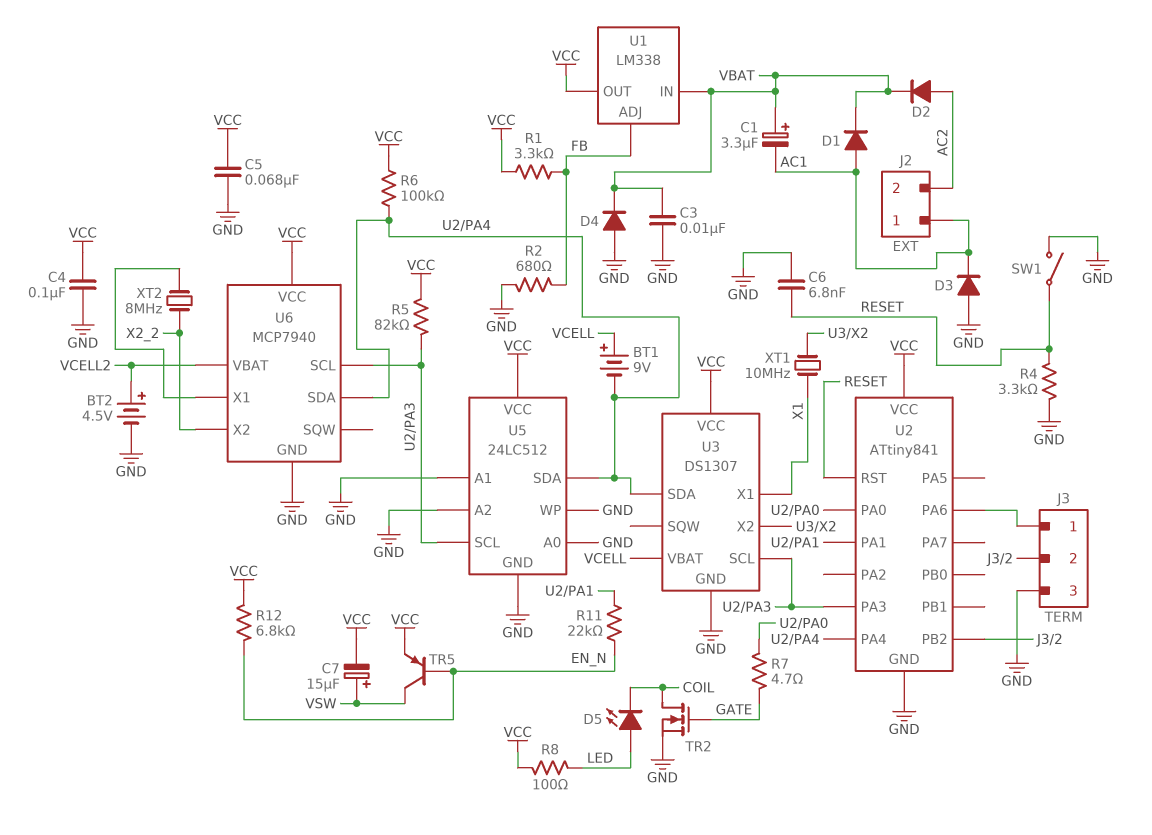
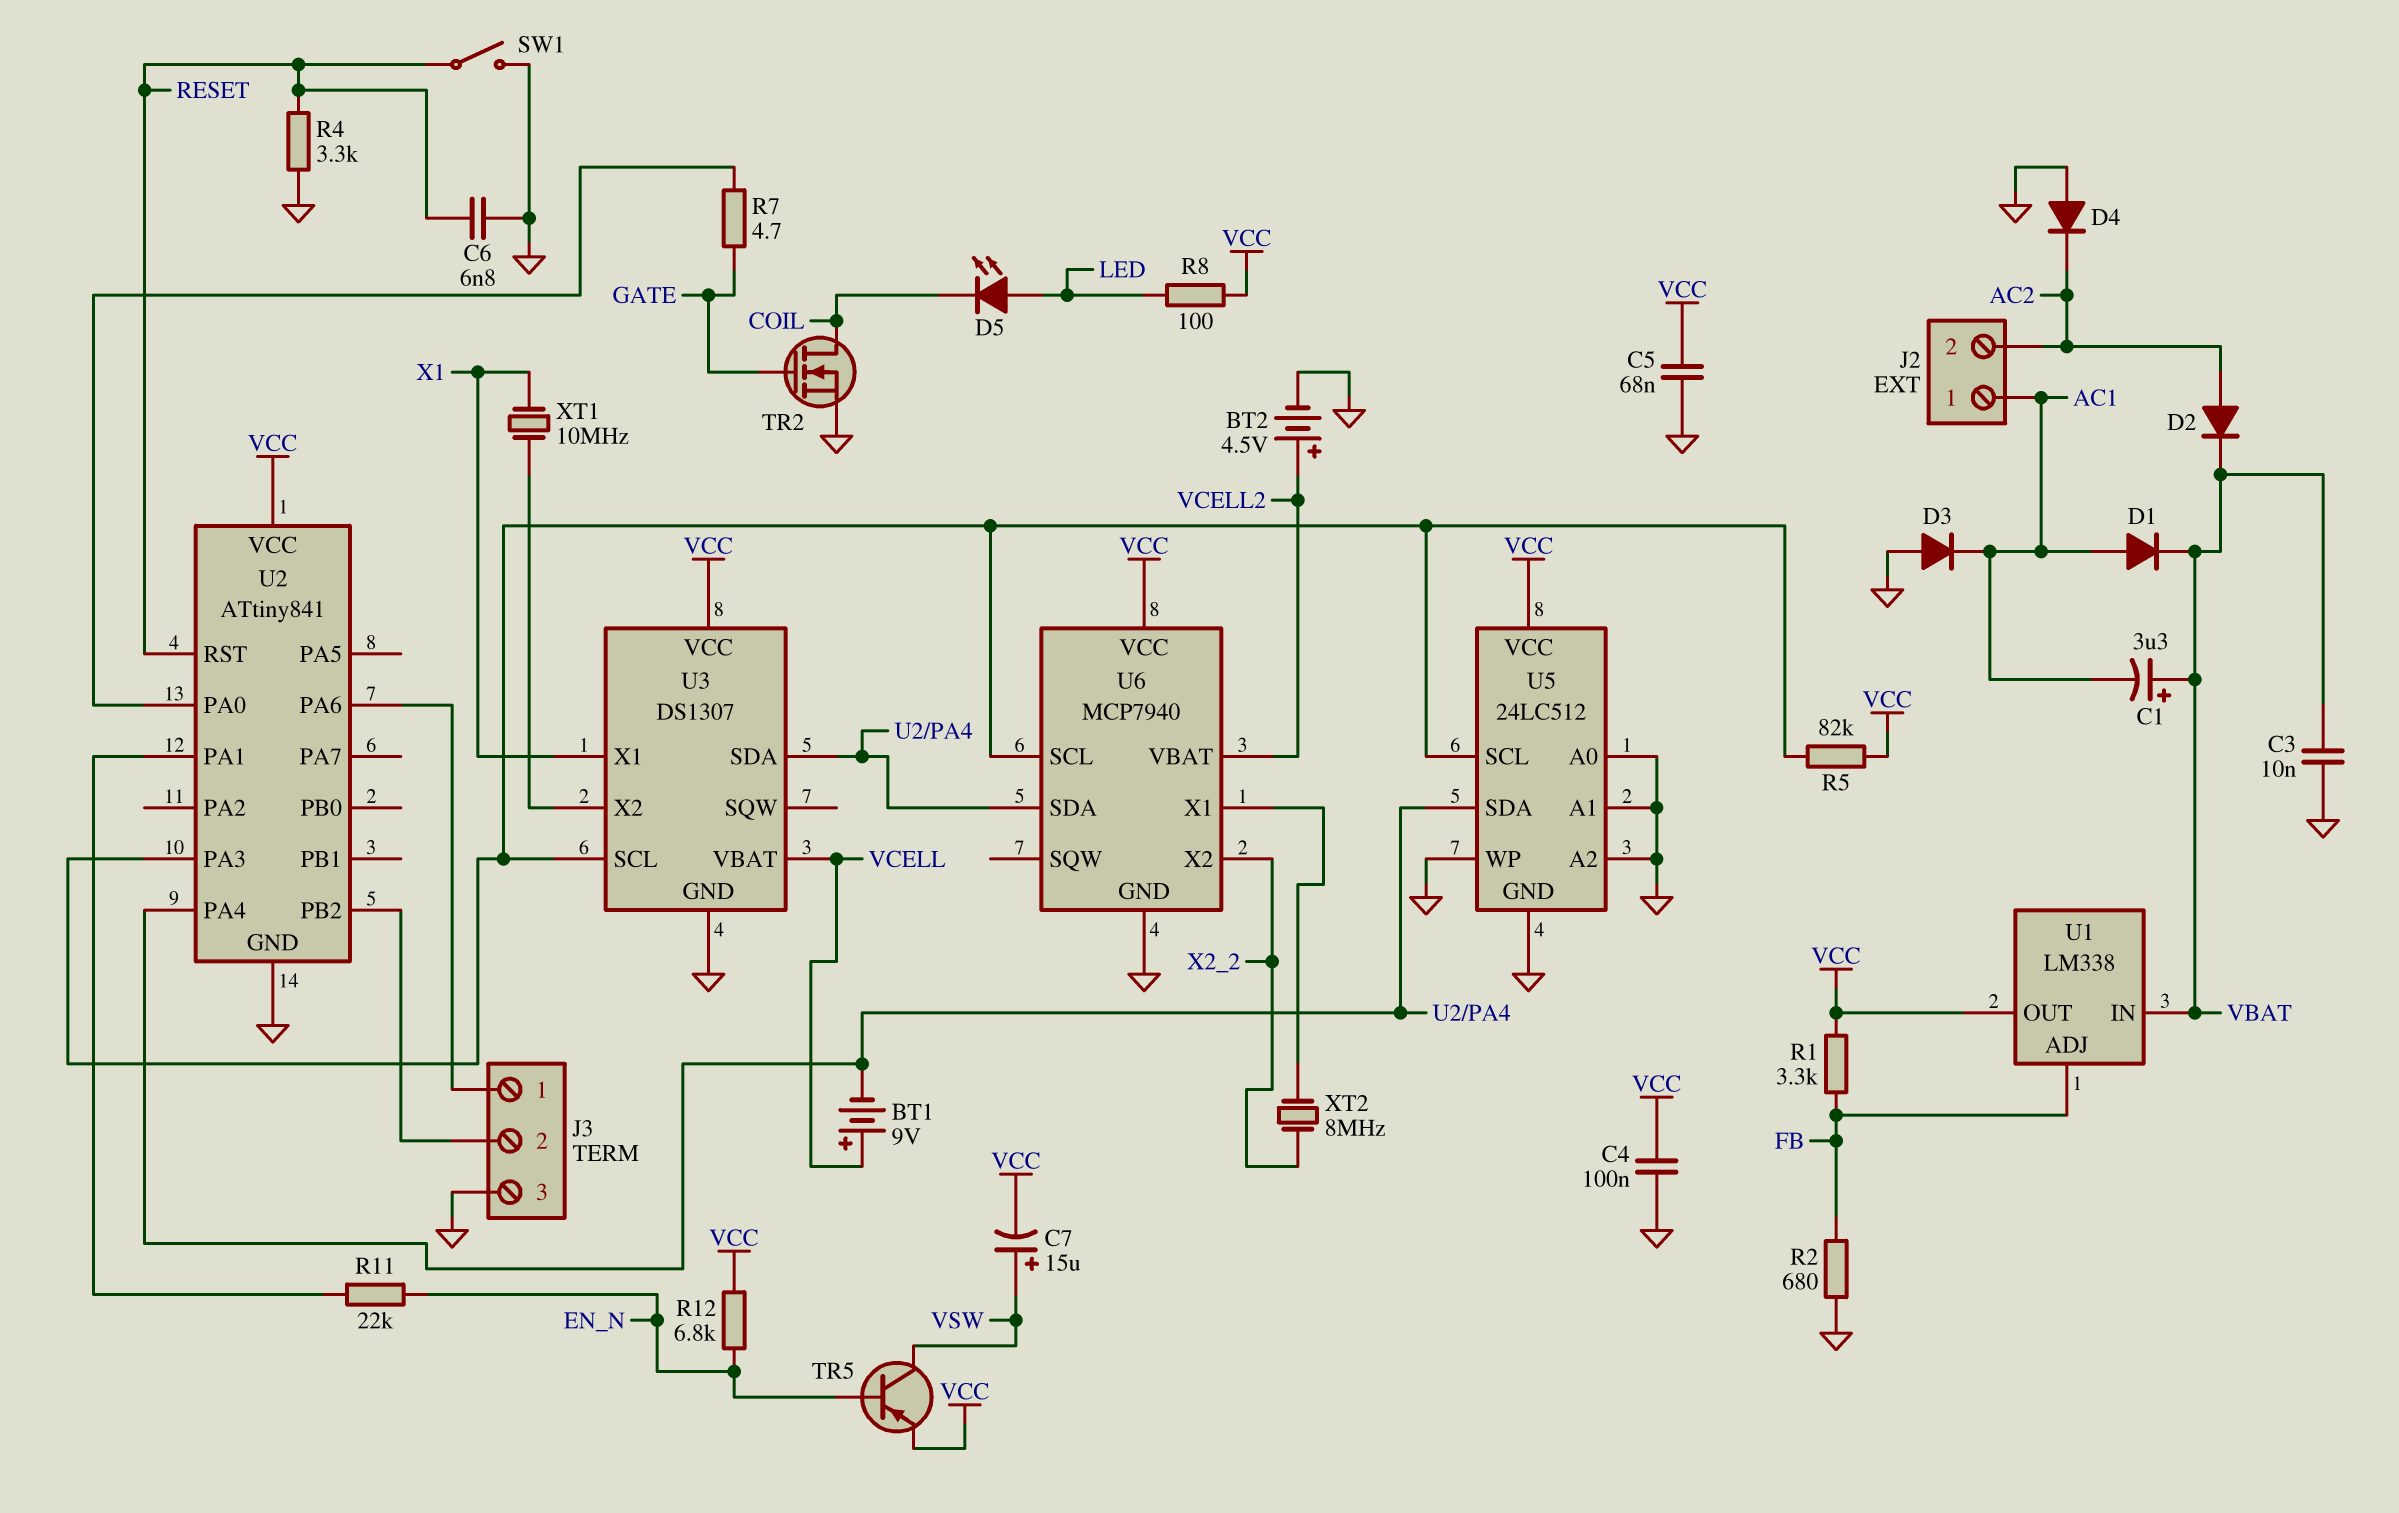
D4: diode (A GND, K VBAT) -> diode (A GND, K AC2)
R6: 100k (U2/PA4, VCC) -> none

